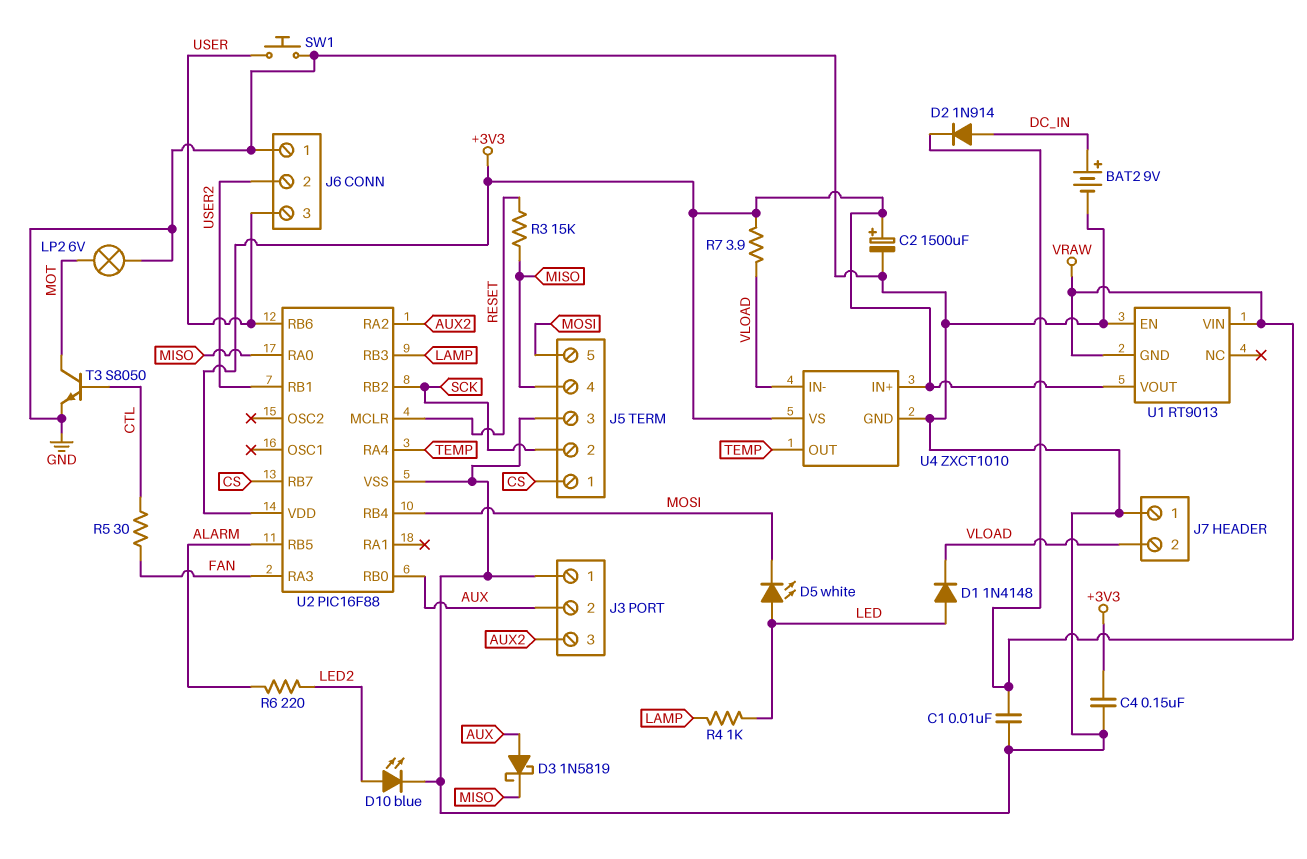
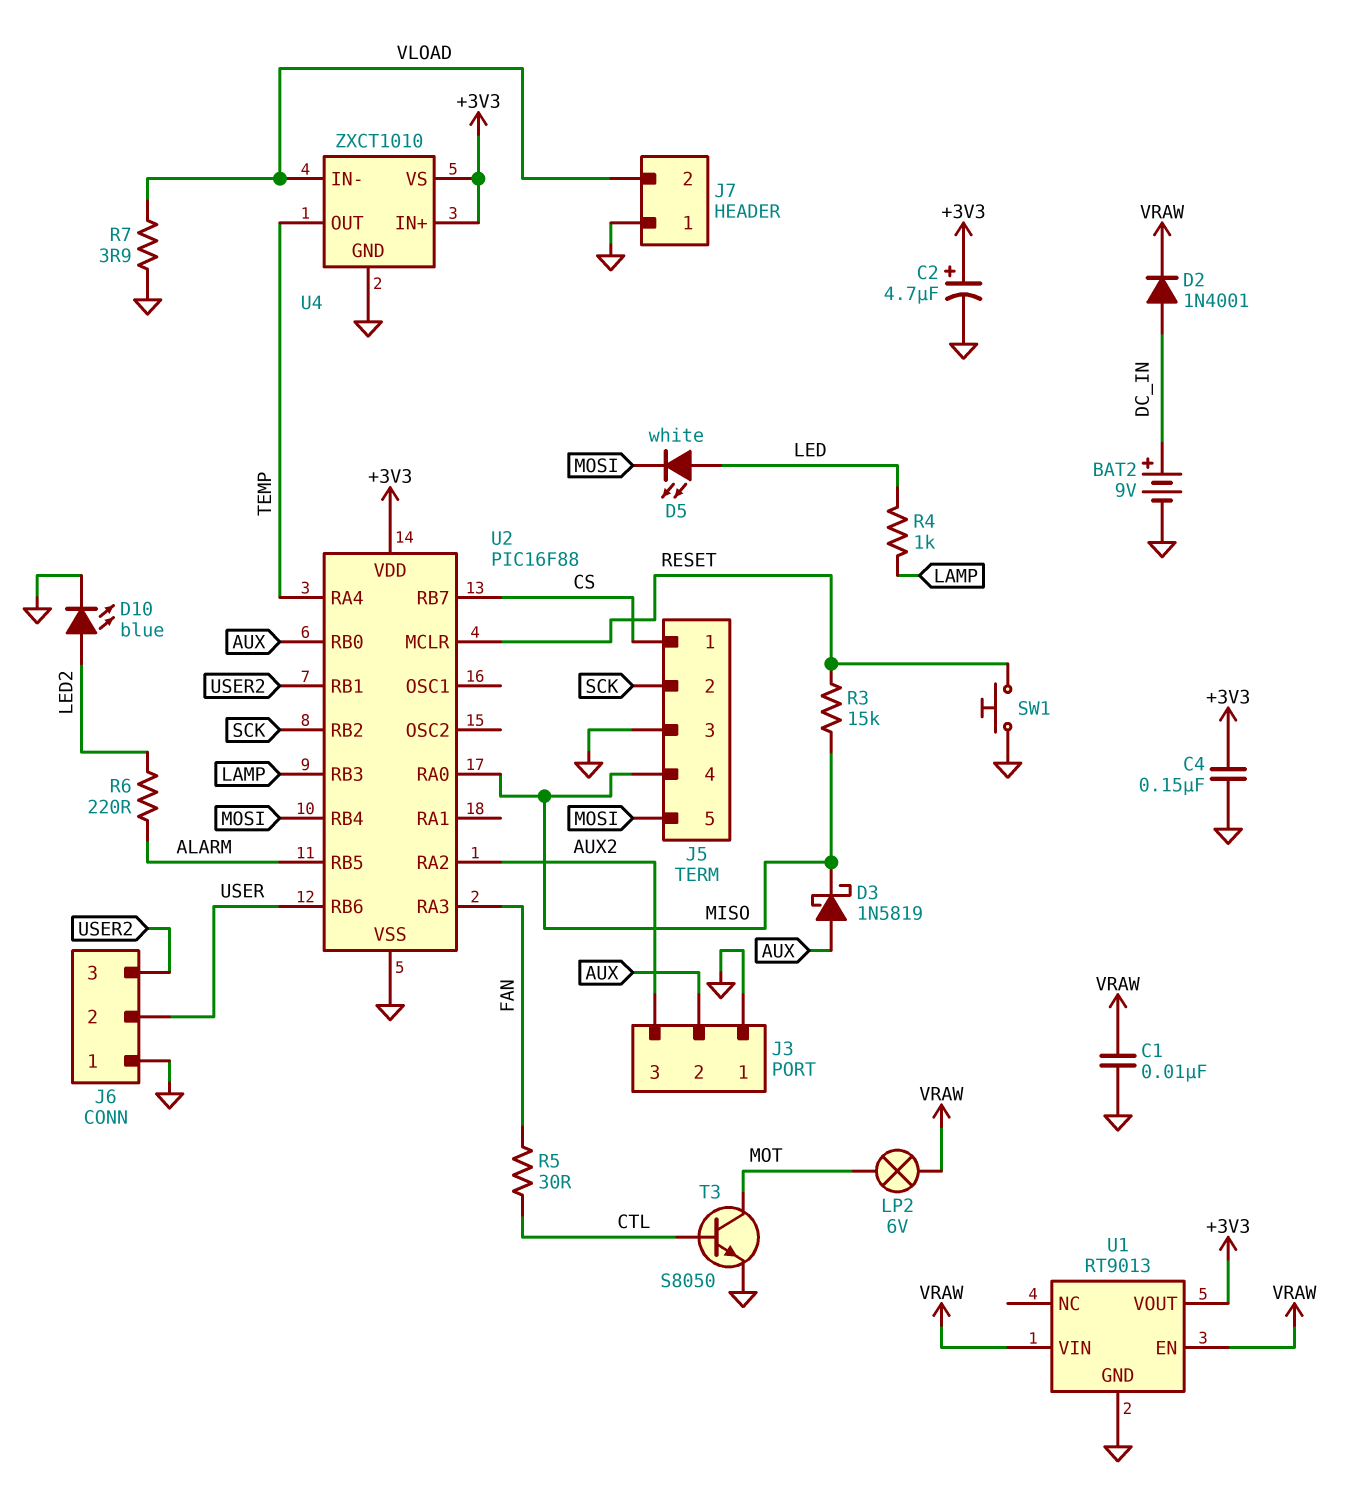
C2: 1500uF (plus +3V3, minus GND) -> 4.7uF (plus +3V3, minus GND)
D1: diode 1N4148 (A LED, K VLOAD) -> none
D2: diode 1N914 (A DC_IN, K VRAW) -> diode 1N4001 (A DC_IN, K VRAW)
J6 pin 2: USER2 -> USER
J6 pin 3: USER -> USER2
LP2: lamp 6V (GND, MOT) -> lamp 6V (MOT, VRAW)
R7: 3.9 (+3V3, VLOAD) -> 3.9 (GND, VLOAD)
SW1: button (GND, USER) -> button (GND, RESET)
U1 pin EN: GND -> VRAW
U1 pin GND: VRAW -> GND

